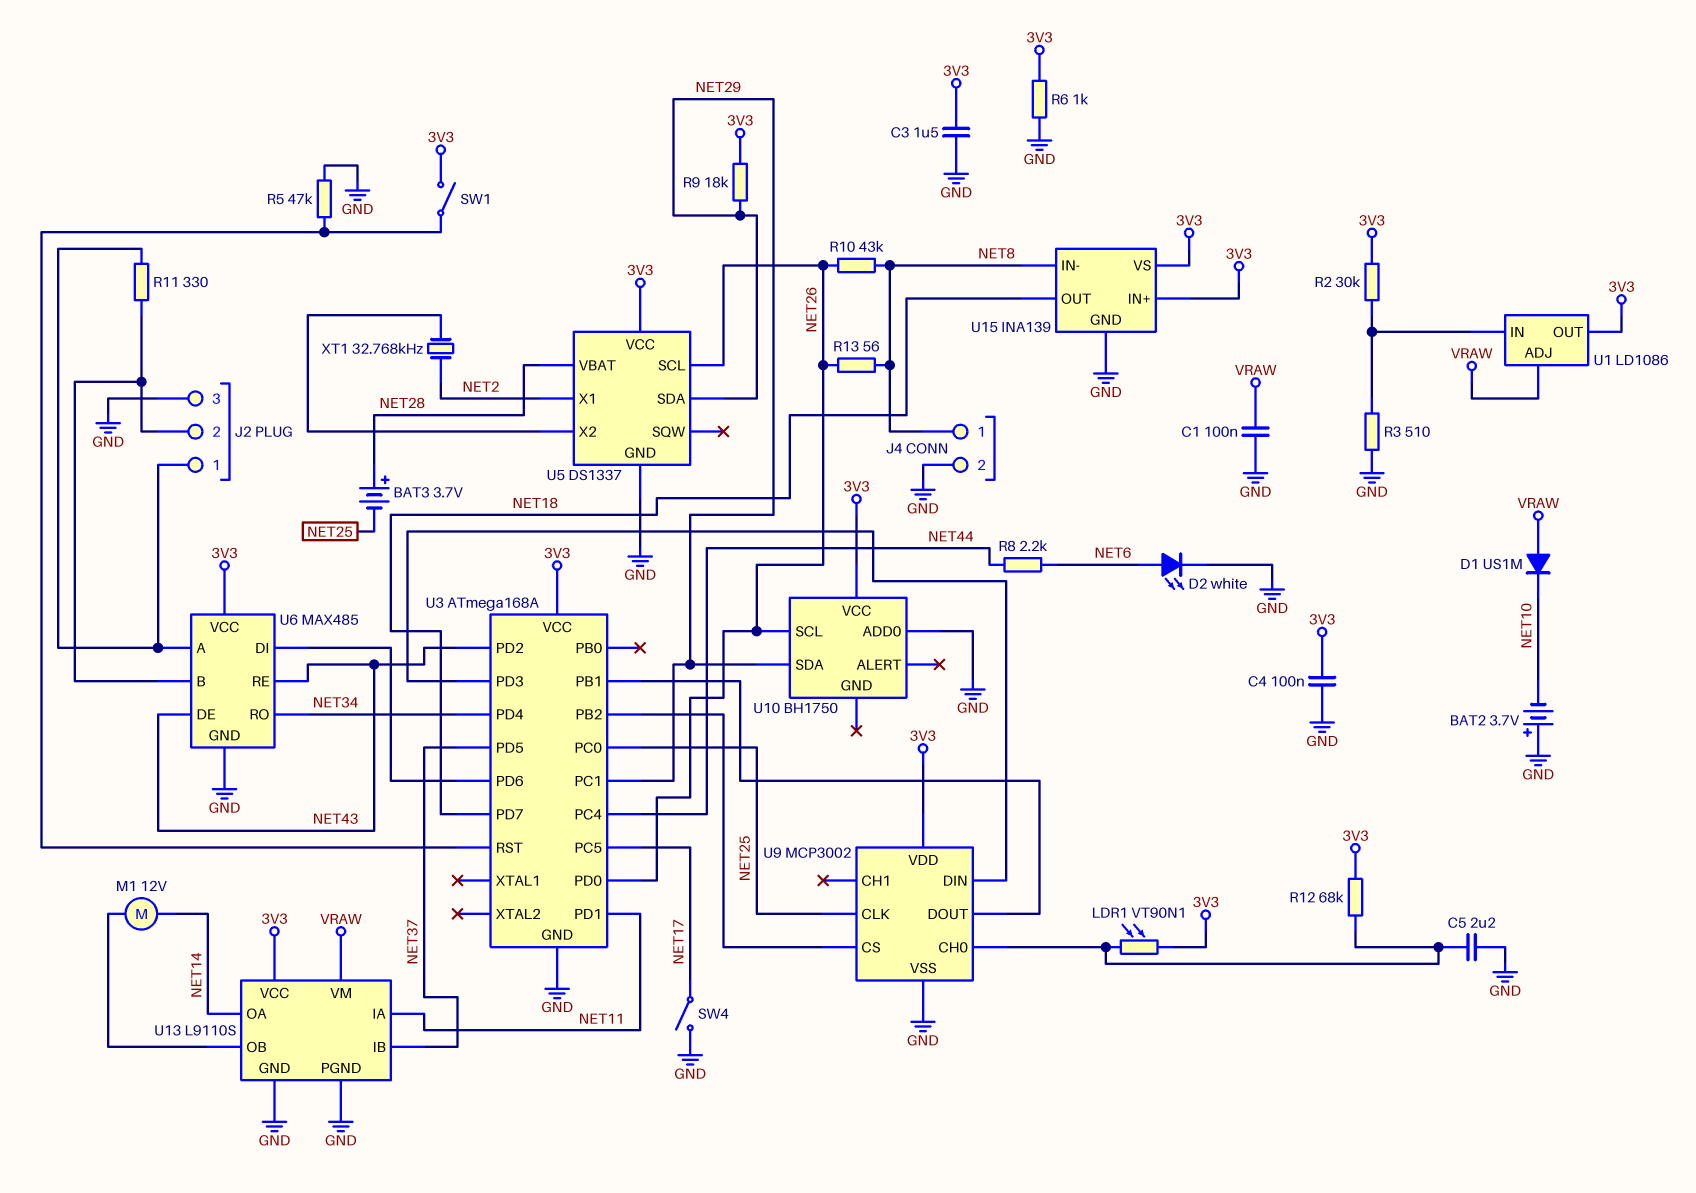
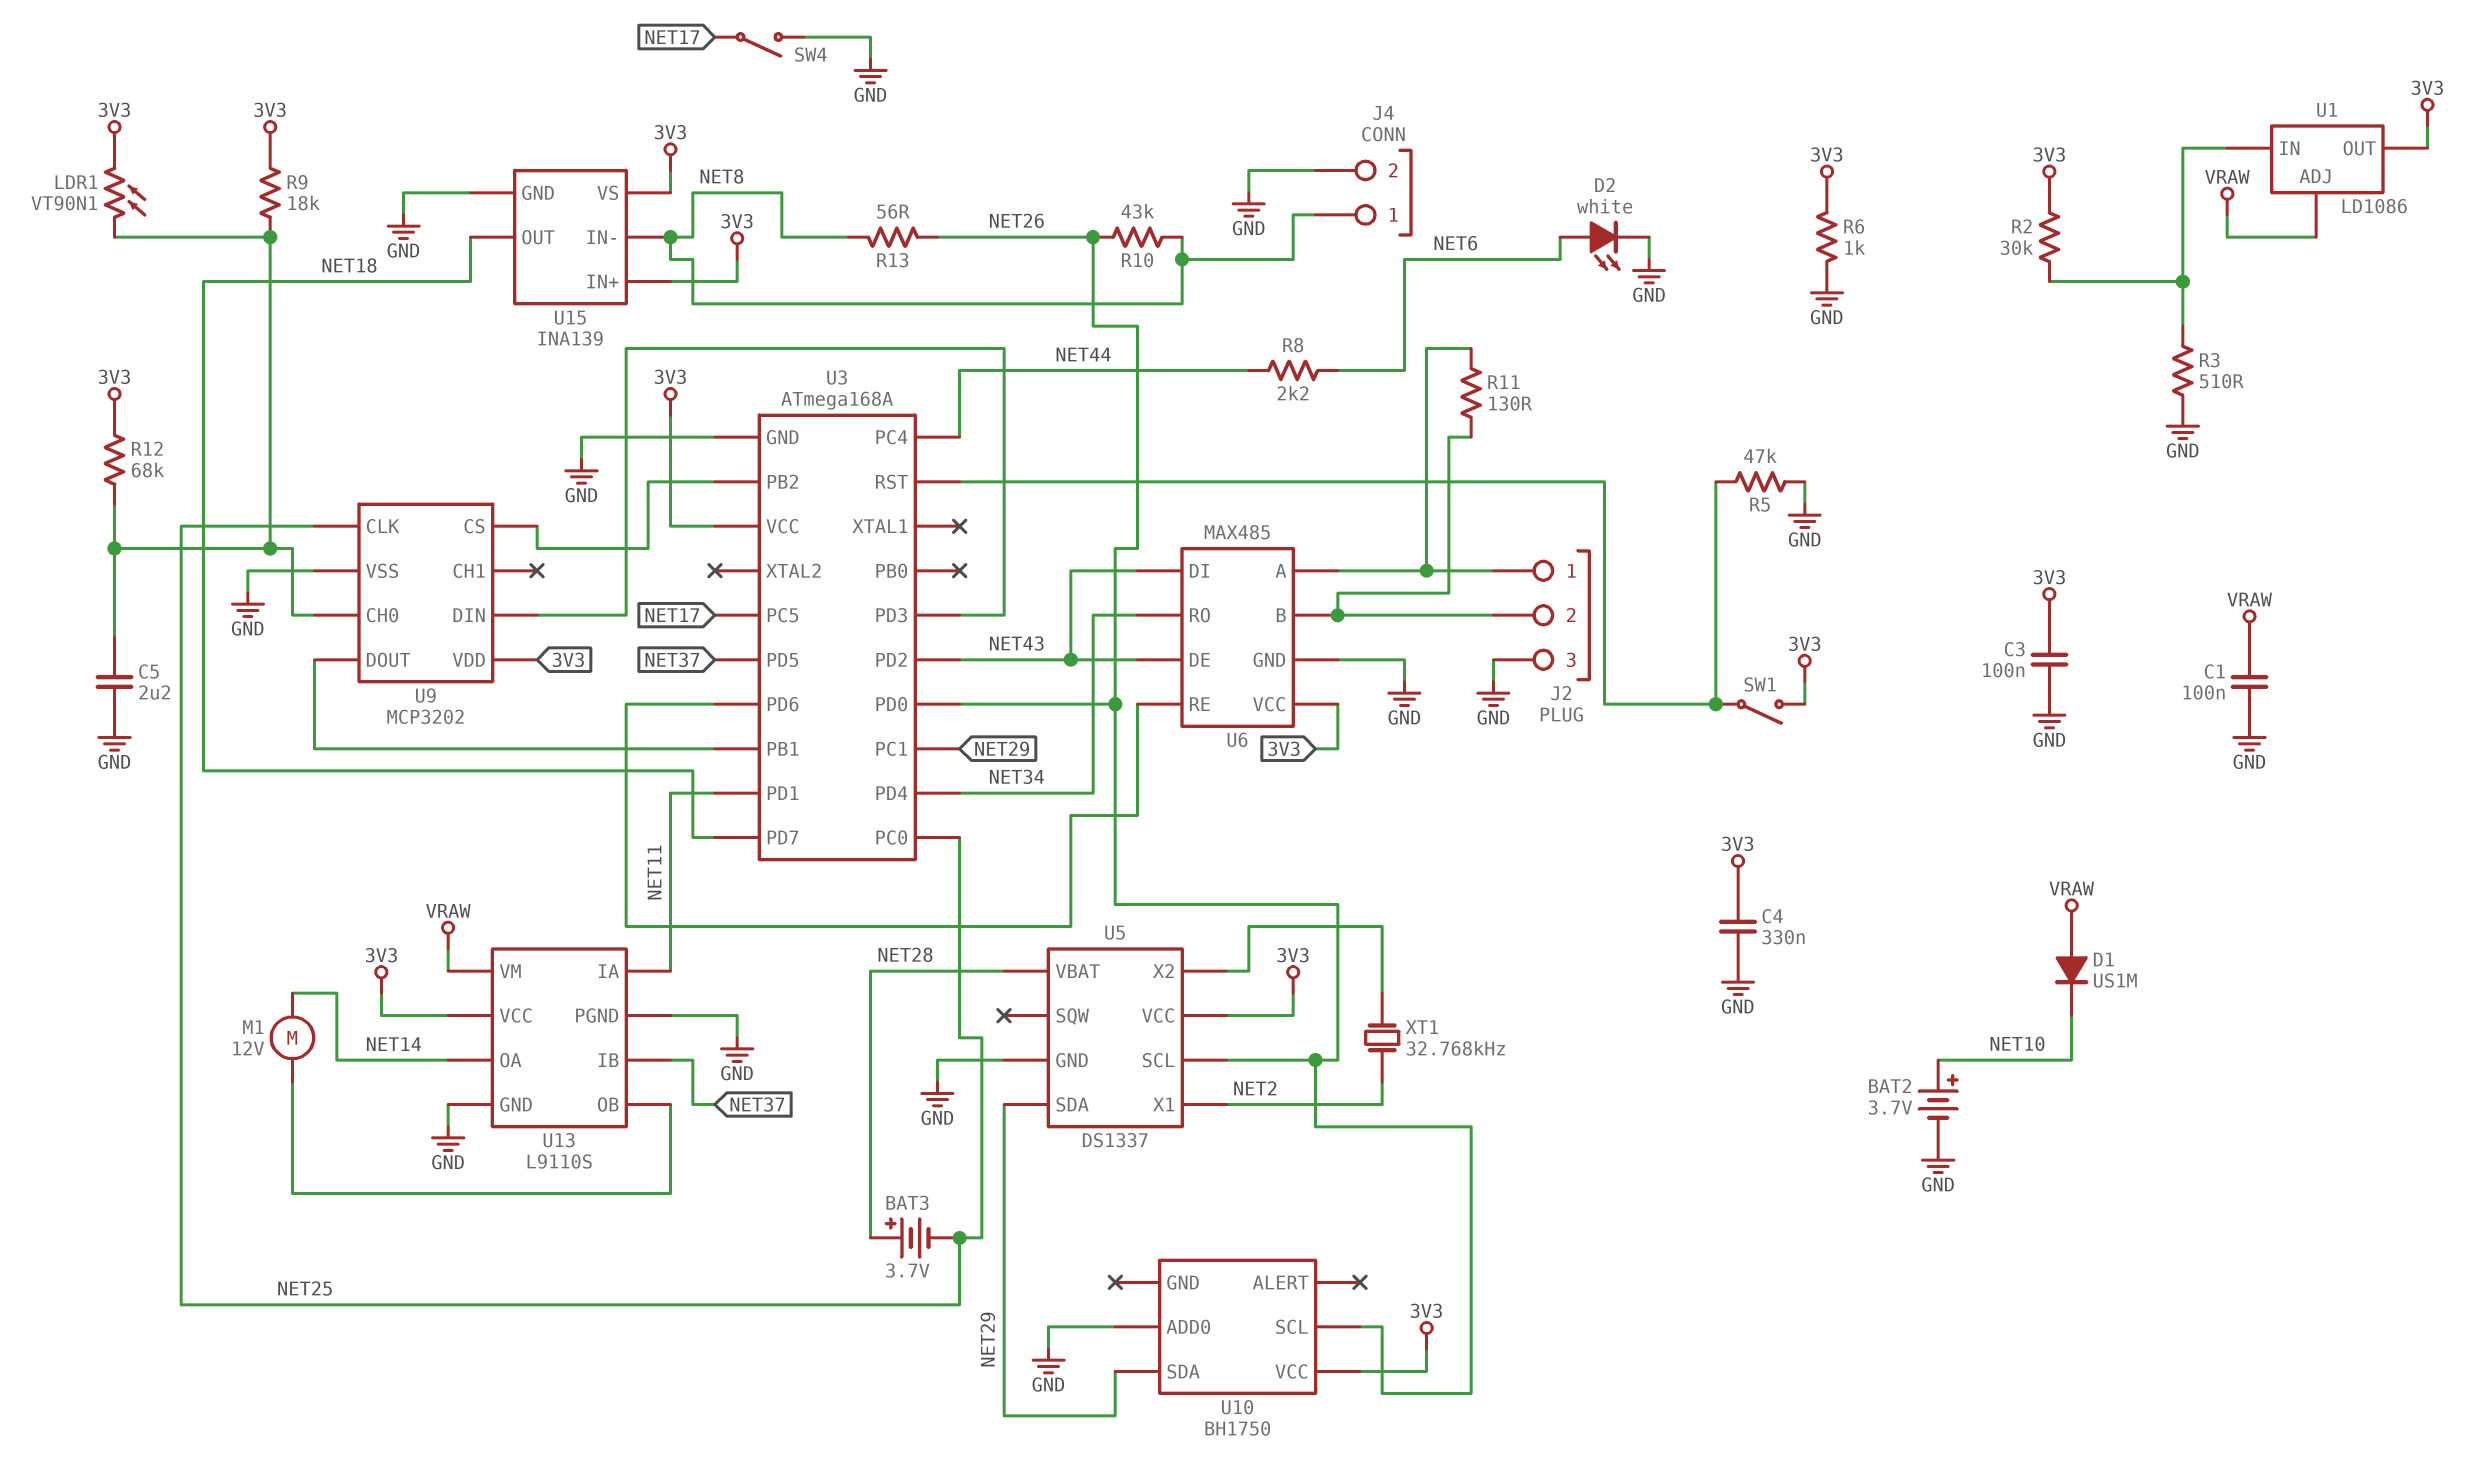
BAT2: 3.7V (plus GND, minus NET10) -> 3.7V (plus NET10, minus GND)
C3: 1.5uF (3V3, GND) -> 100nF (3V3, GND)
C4: 100nF (3V3, GND) -> 330nF (3V3, GND)
R9: 18k (3V3, NET29) -> 18k (3V3, U9/CH0)
R11: 330 (J2/1, J2/2) -> 130 (J2/1, J2/2)
U6 pin DI: U3/PD6 -> NET43
U6 pin RE: NET43 -> U3/PD6
U9: MCP3002 -> MCP3202

